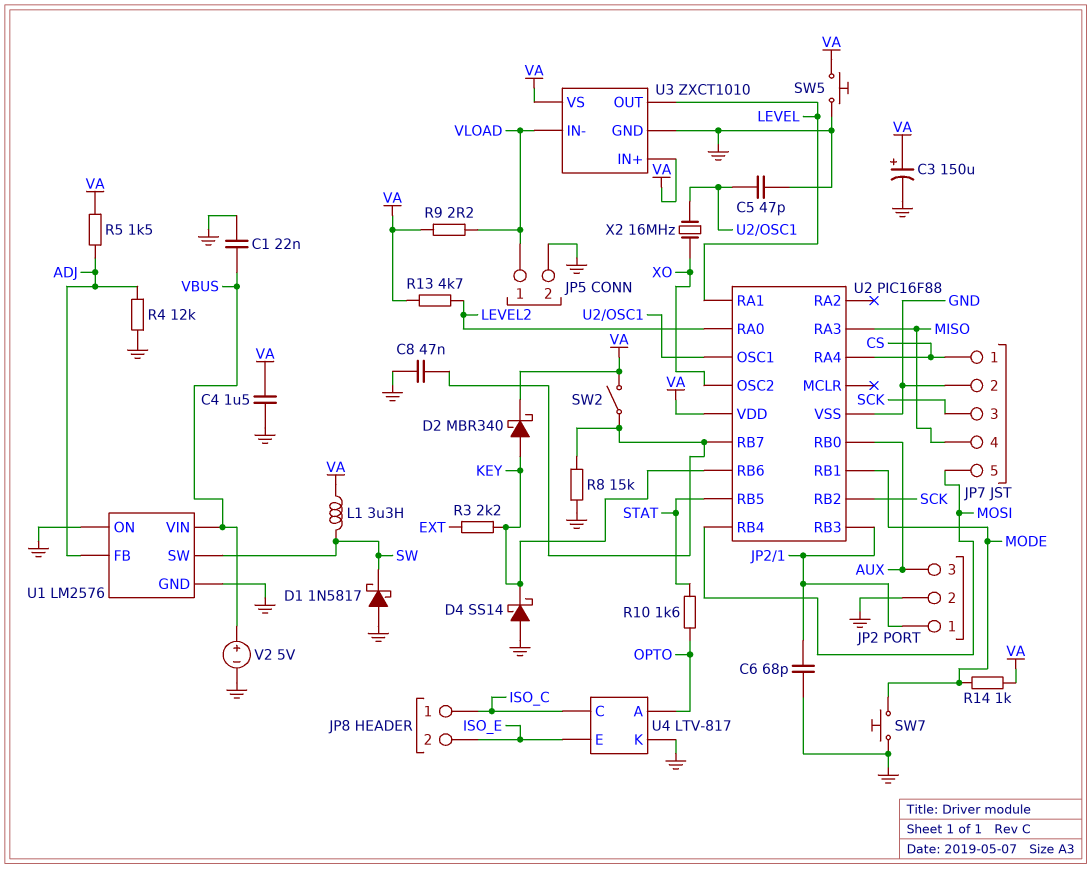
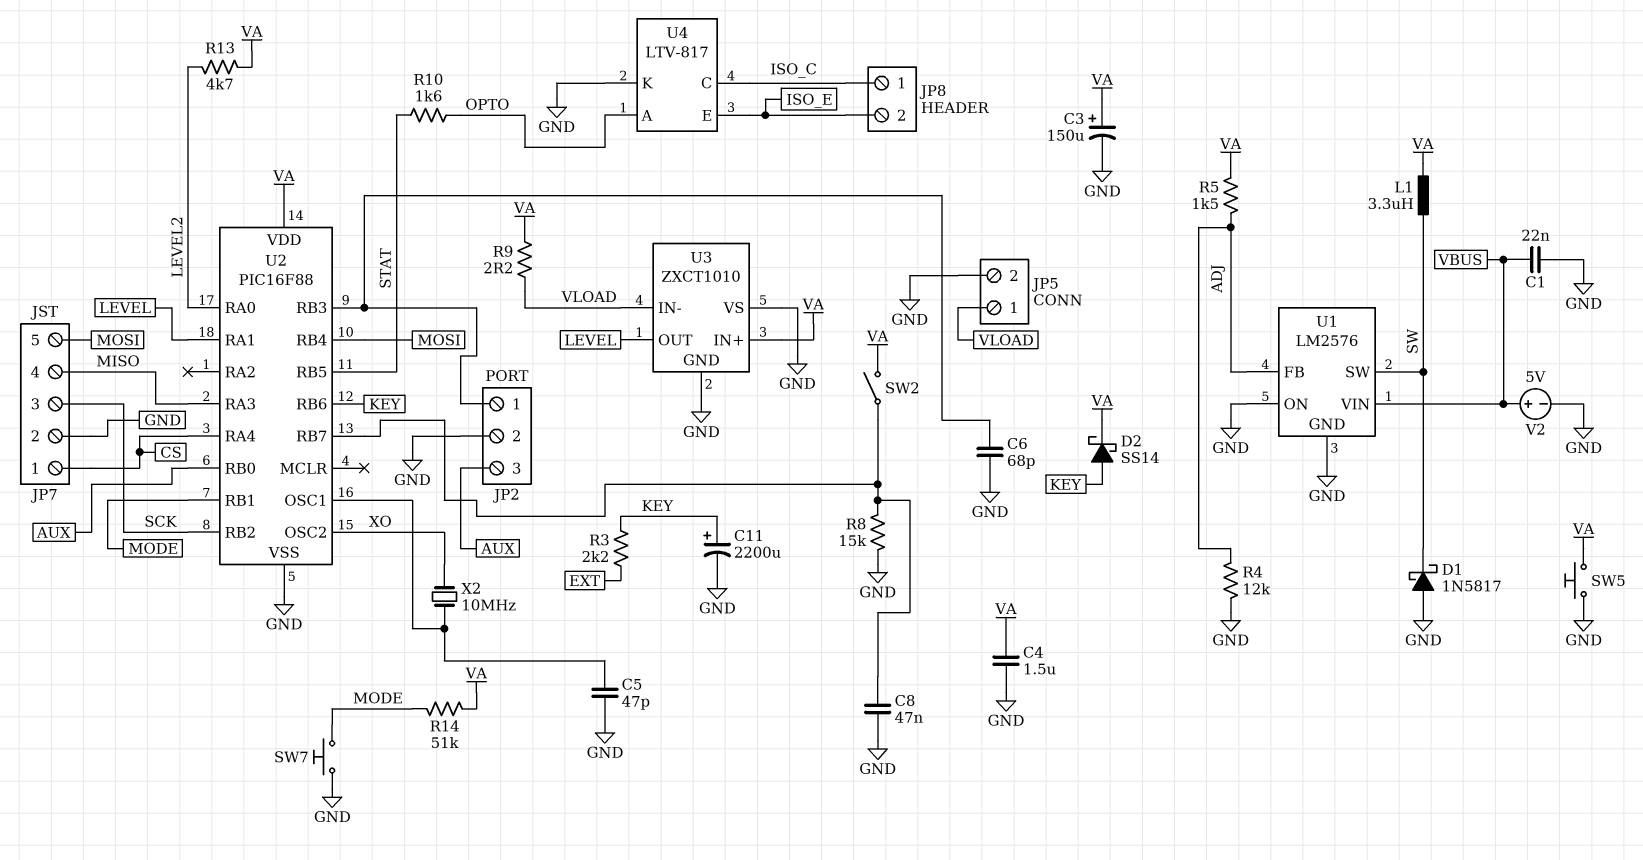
C11: none -> 2200uF (plus KEY, minus GND)
D2: schottky MBR340 (A KEY, K VA) -> schottky SS14 (A KEY, K VA)
D4: schottky SS14 (A GND, K KEY) -> none
R14: 1k (MODE, VA) -> 51k (MODE, VA)
U3 pin VS: VA -> GND
X2: 16MHz (U2/OSC1, XO) -> 10MHz (U2/OSC1, XO)

